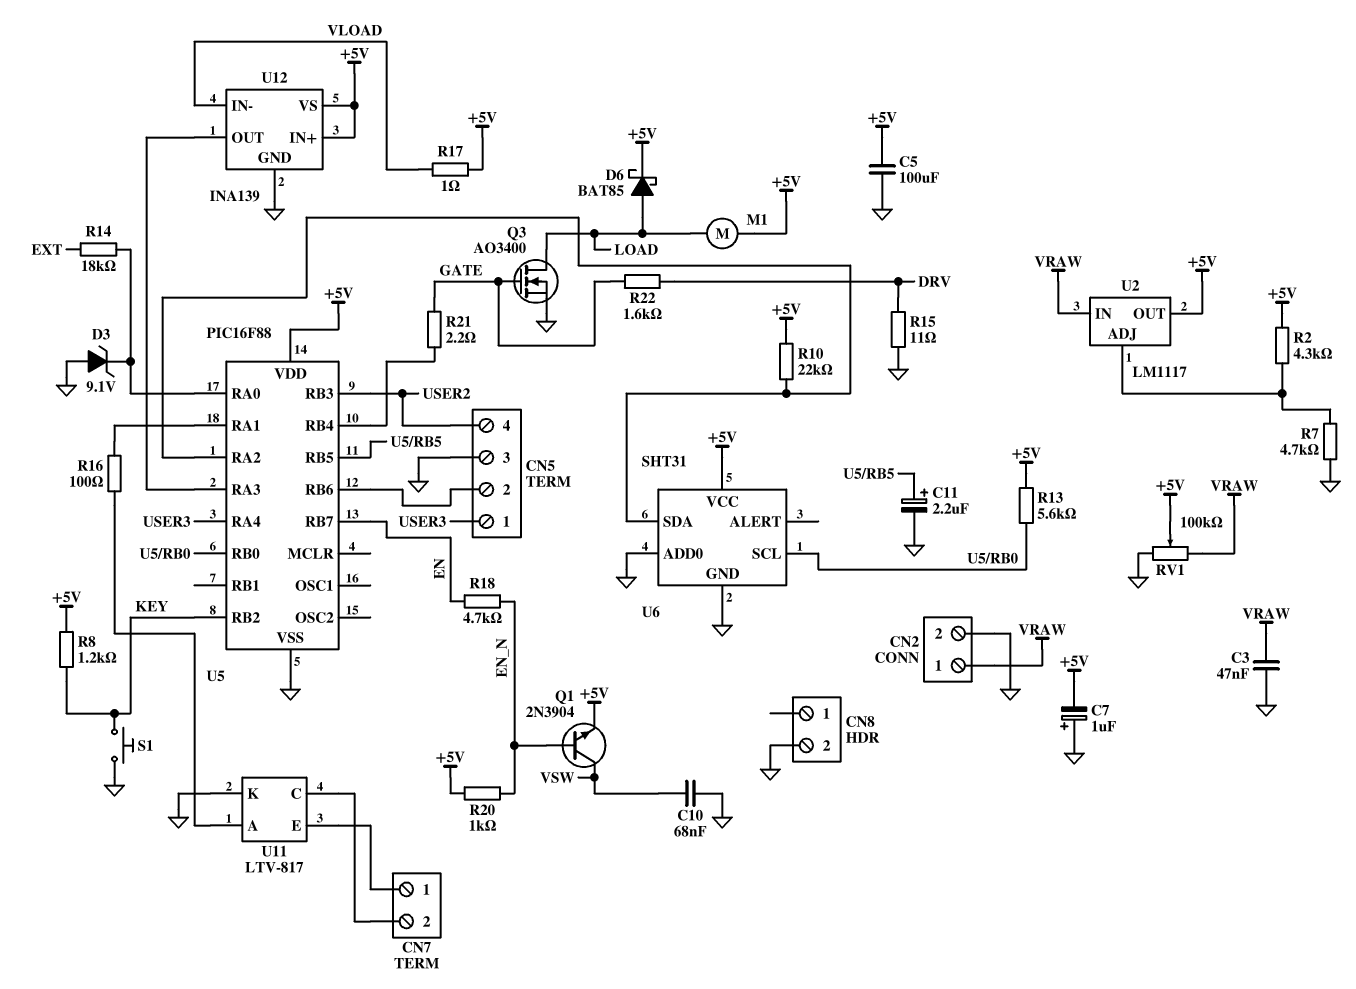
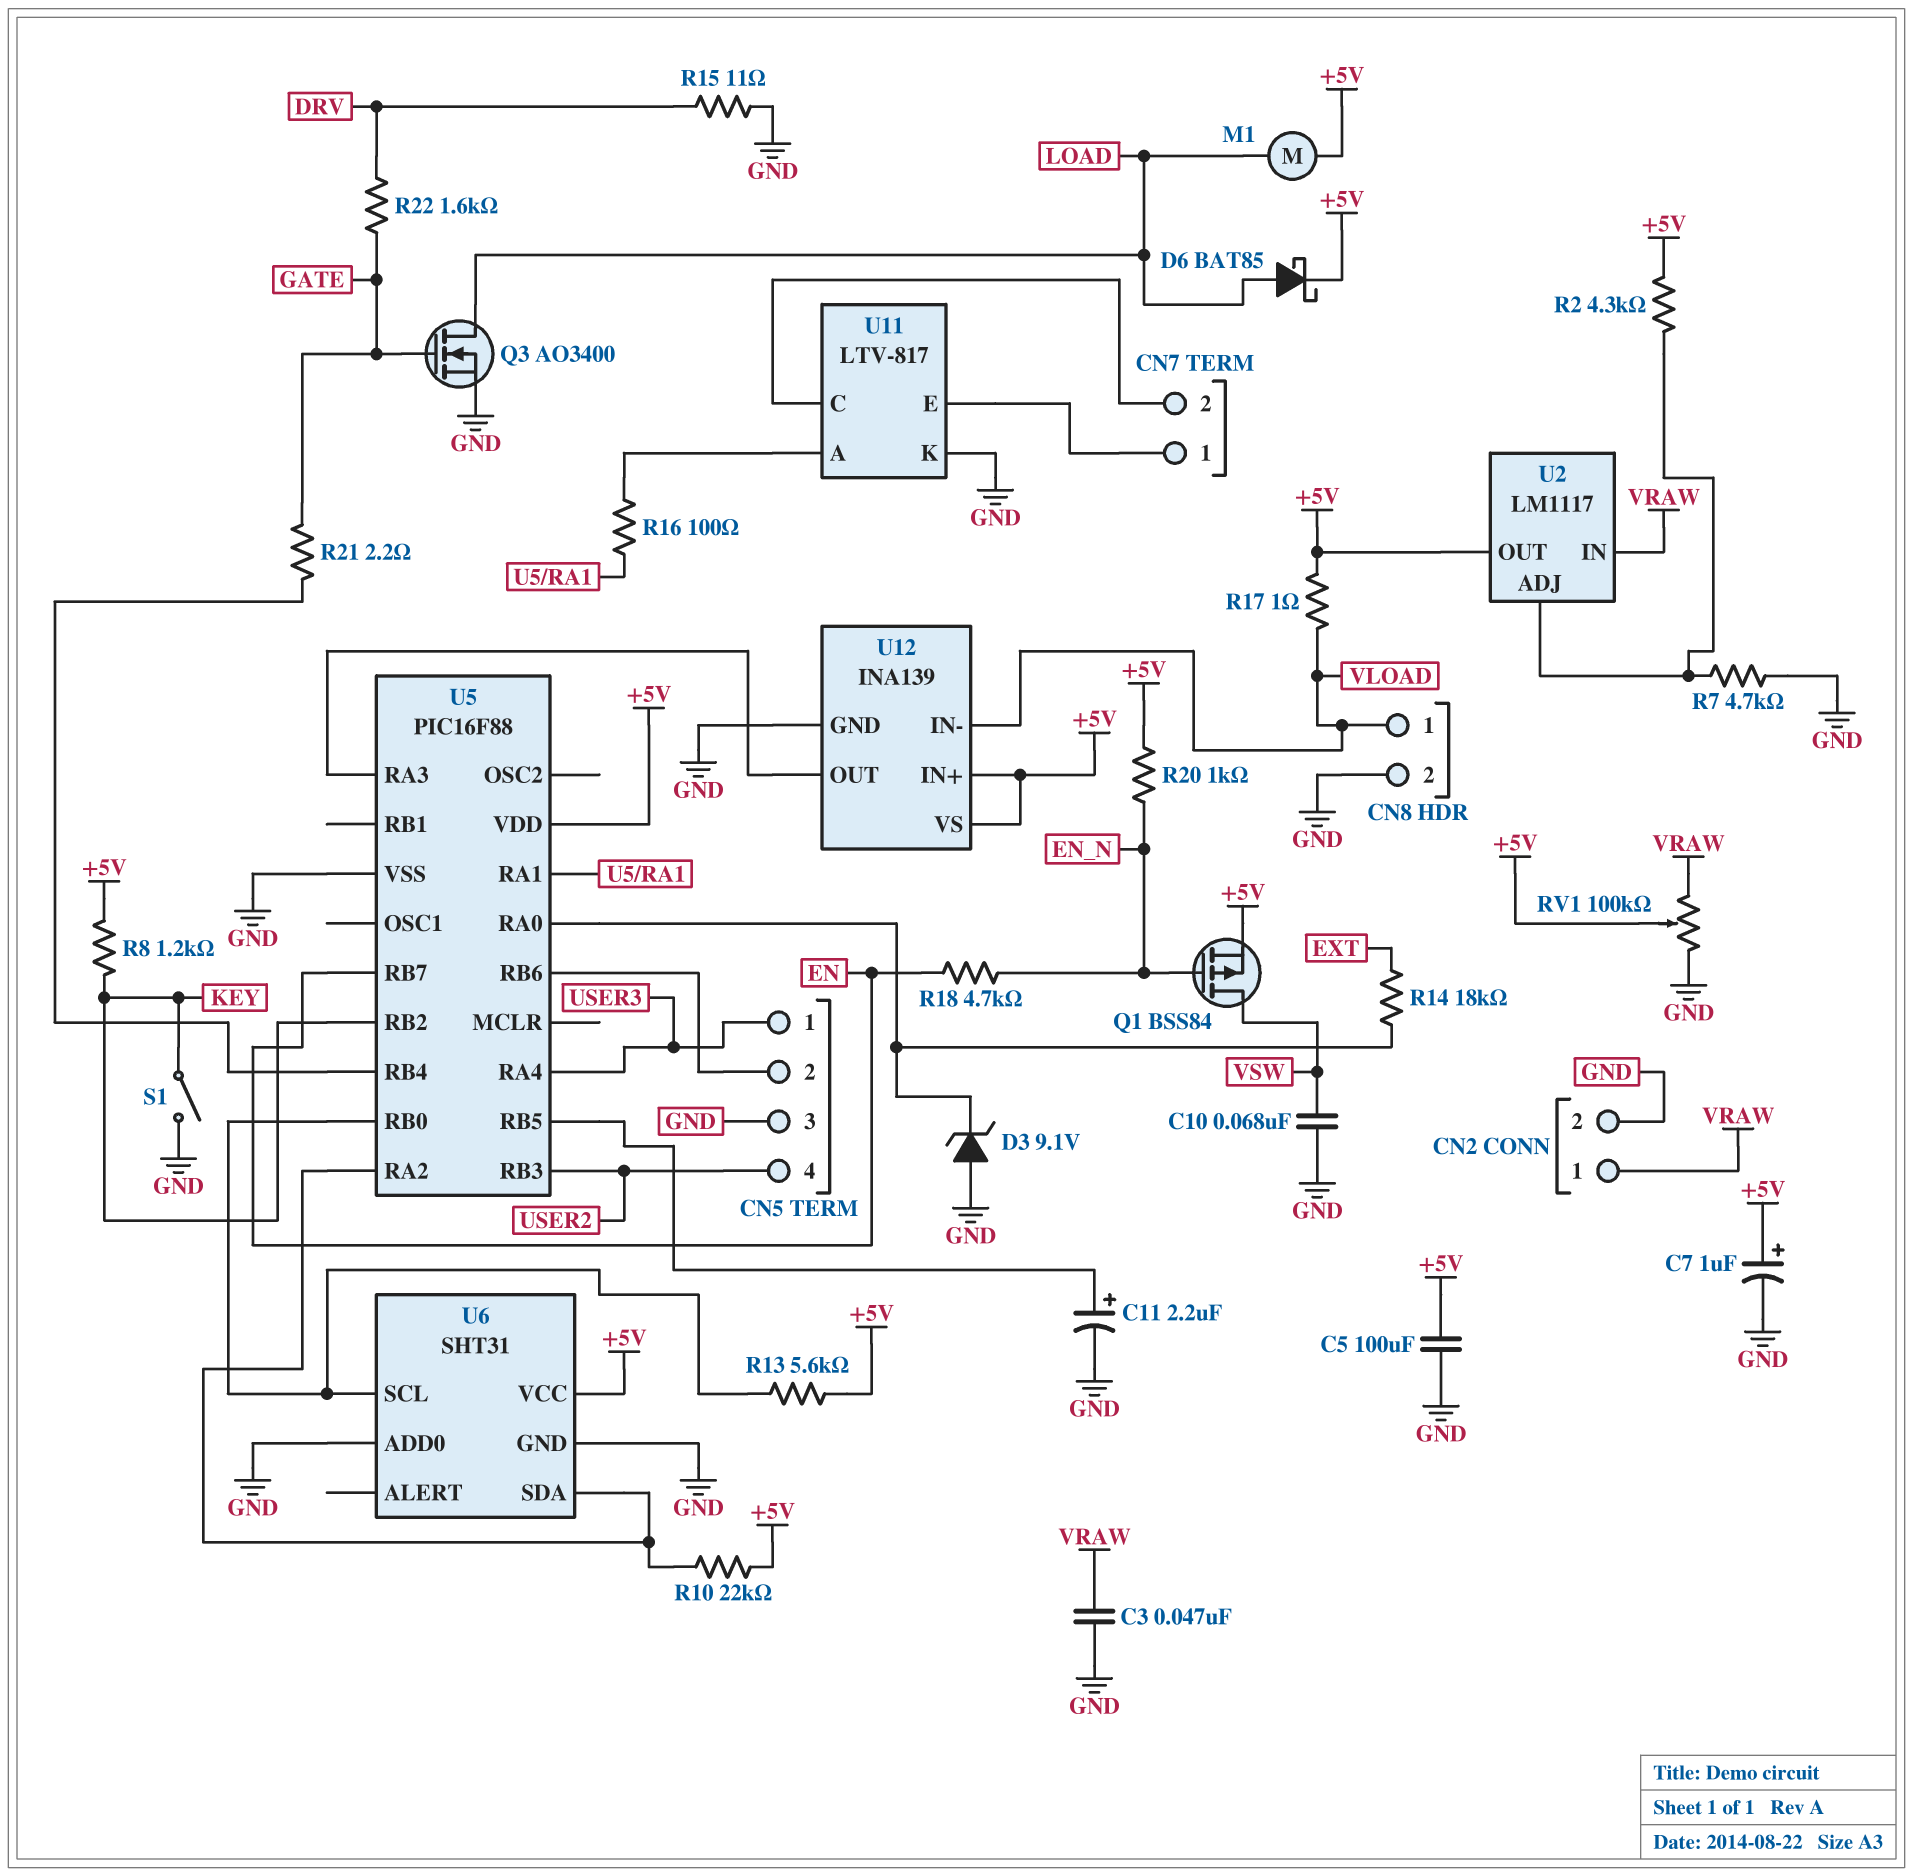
C7: 1uF (plus GND, minus +5V) -> 1uF (plus +5V, minus GND)
CN8 pin 1: none -> VLOAD
Q1: NPN 2N3904 (B EN_N, C VSW, E +5V) -> PMOS BSS84 (G EN_N, D VSW, S +5V)
S1: button (GND, KEY) -> switch (GND, KEY)

